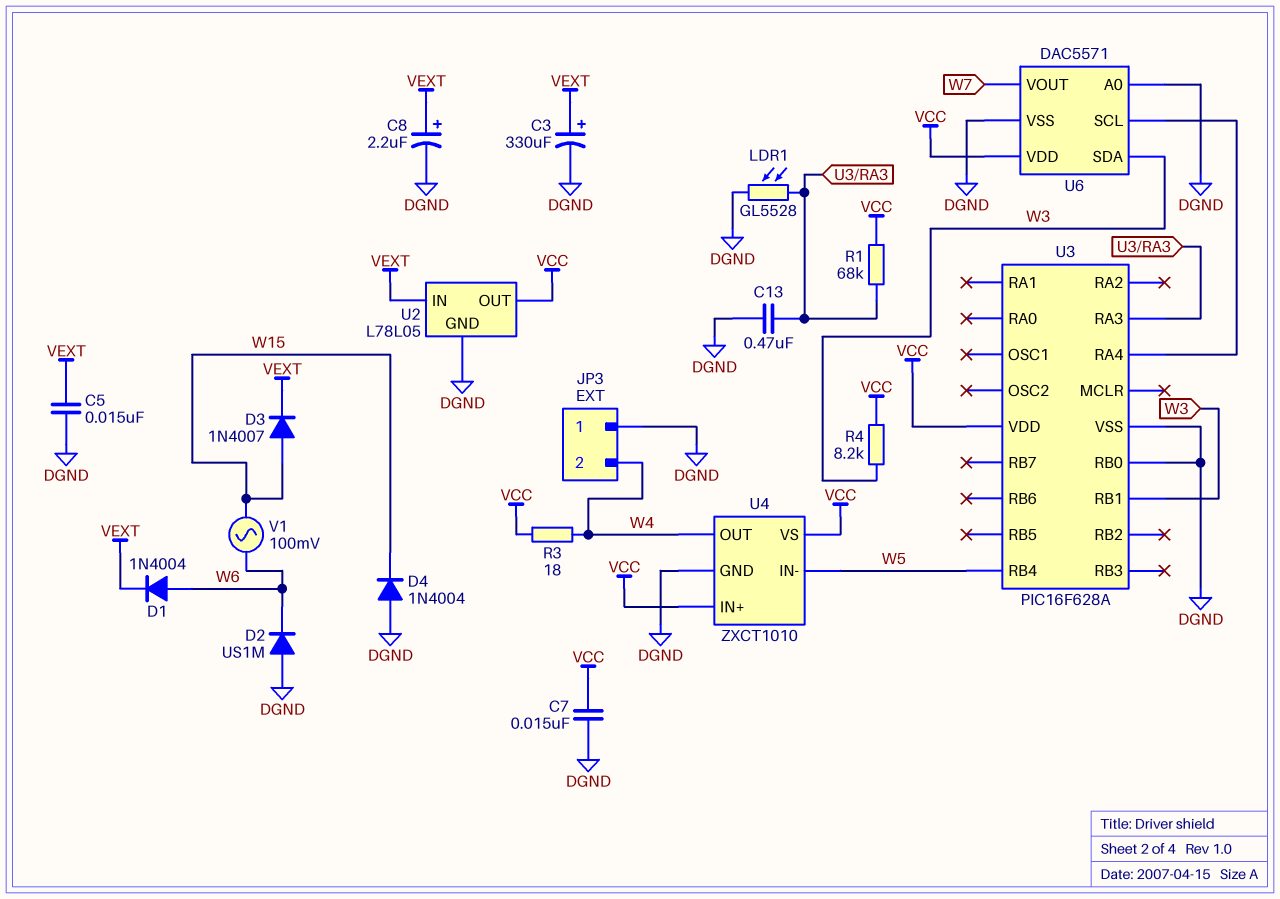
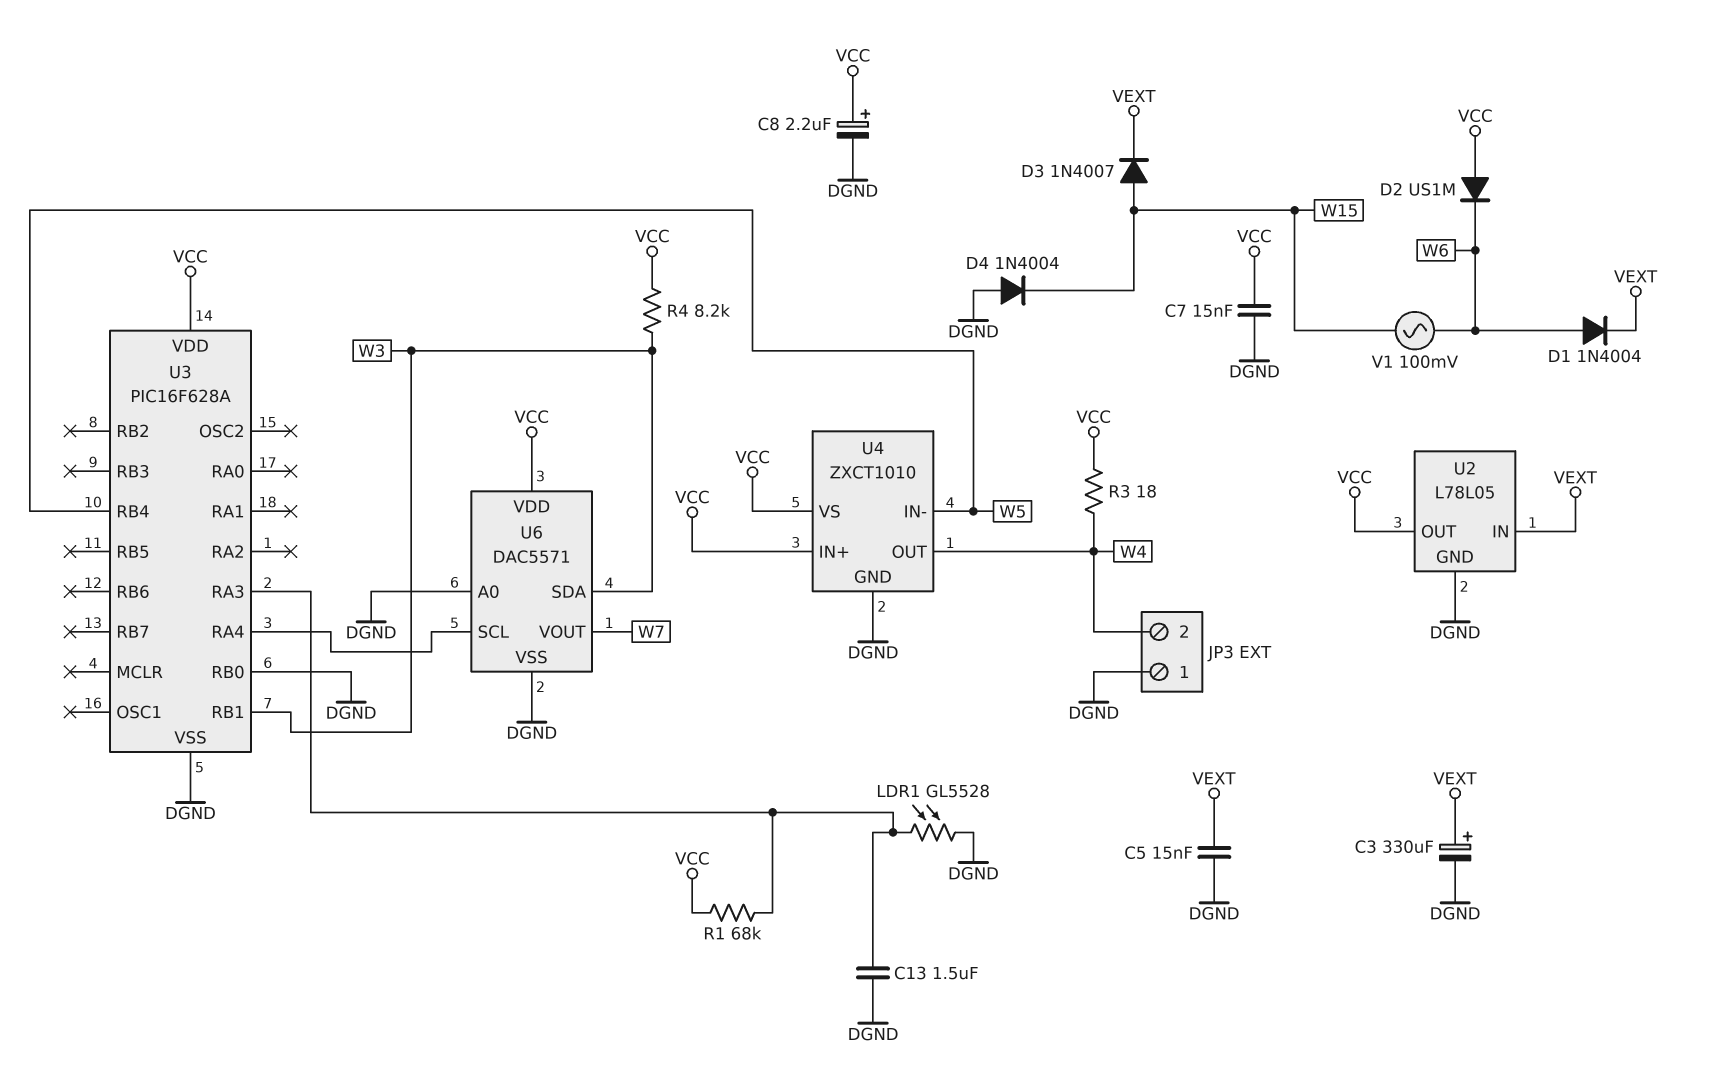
C8: 2.2uF (plus VEXT, minus DGND) -> 2.2uF (plus VCC, minus DGND)
C13: 470nF (DGND, U3/RA3) -> 1.5uF (DGND, U3/RA3)
D2: diode US1M (A DGND, K W6) -> diode US1M (A VCC, K W6)

